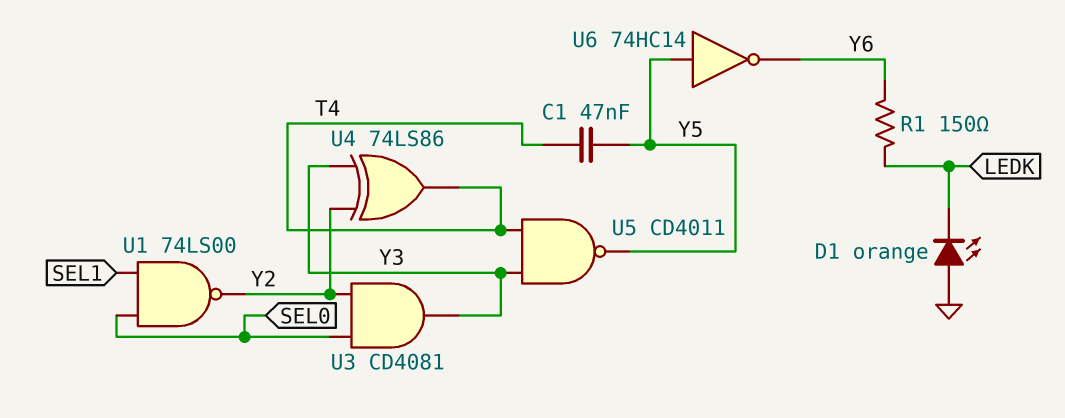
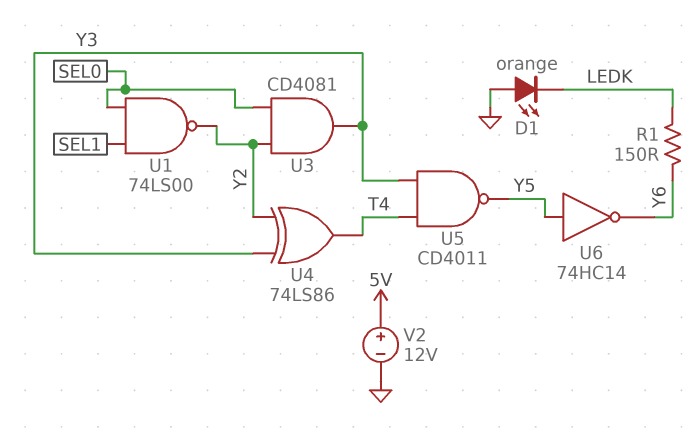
C1: 47nF (T4, Y5) -> none
V2: none -> 12V (plus 5V, minus GND)

